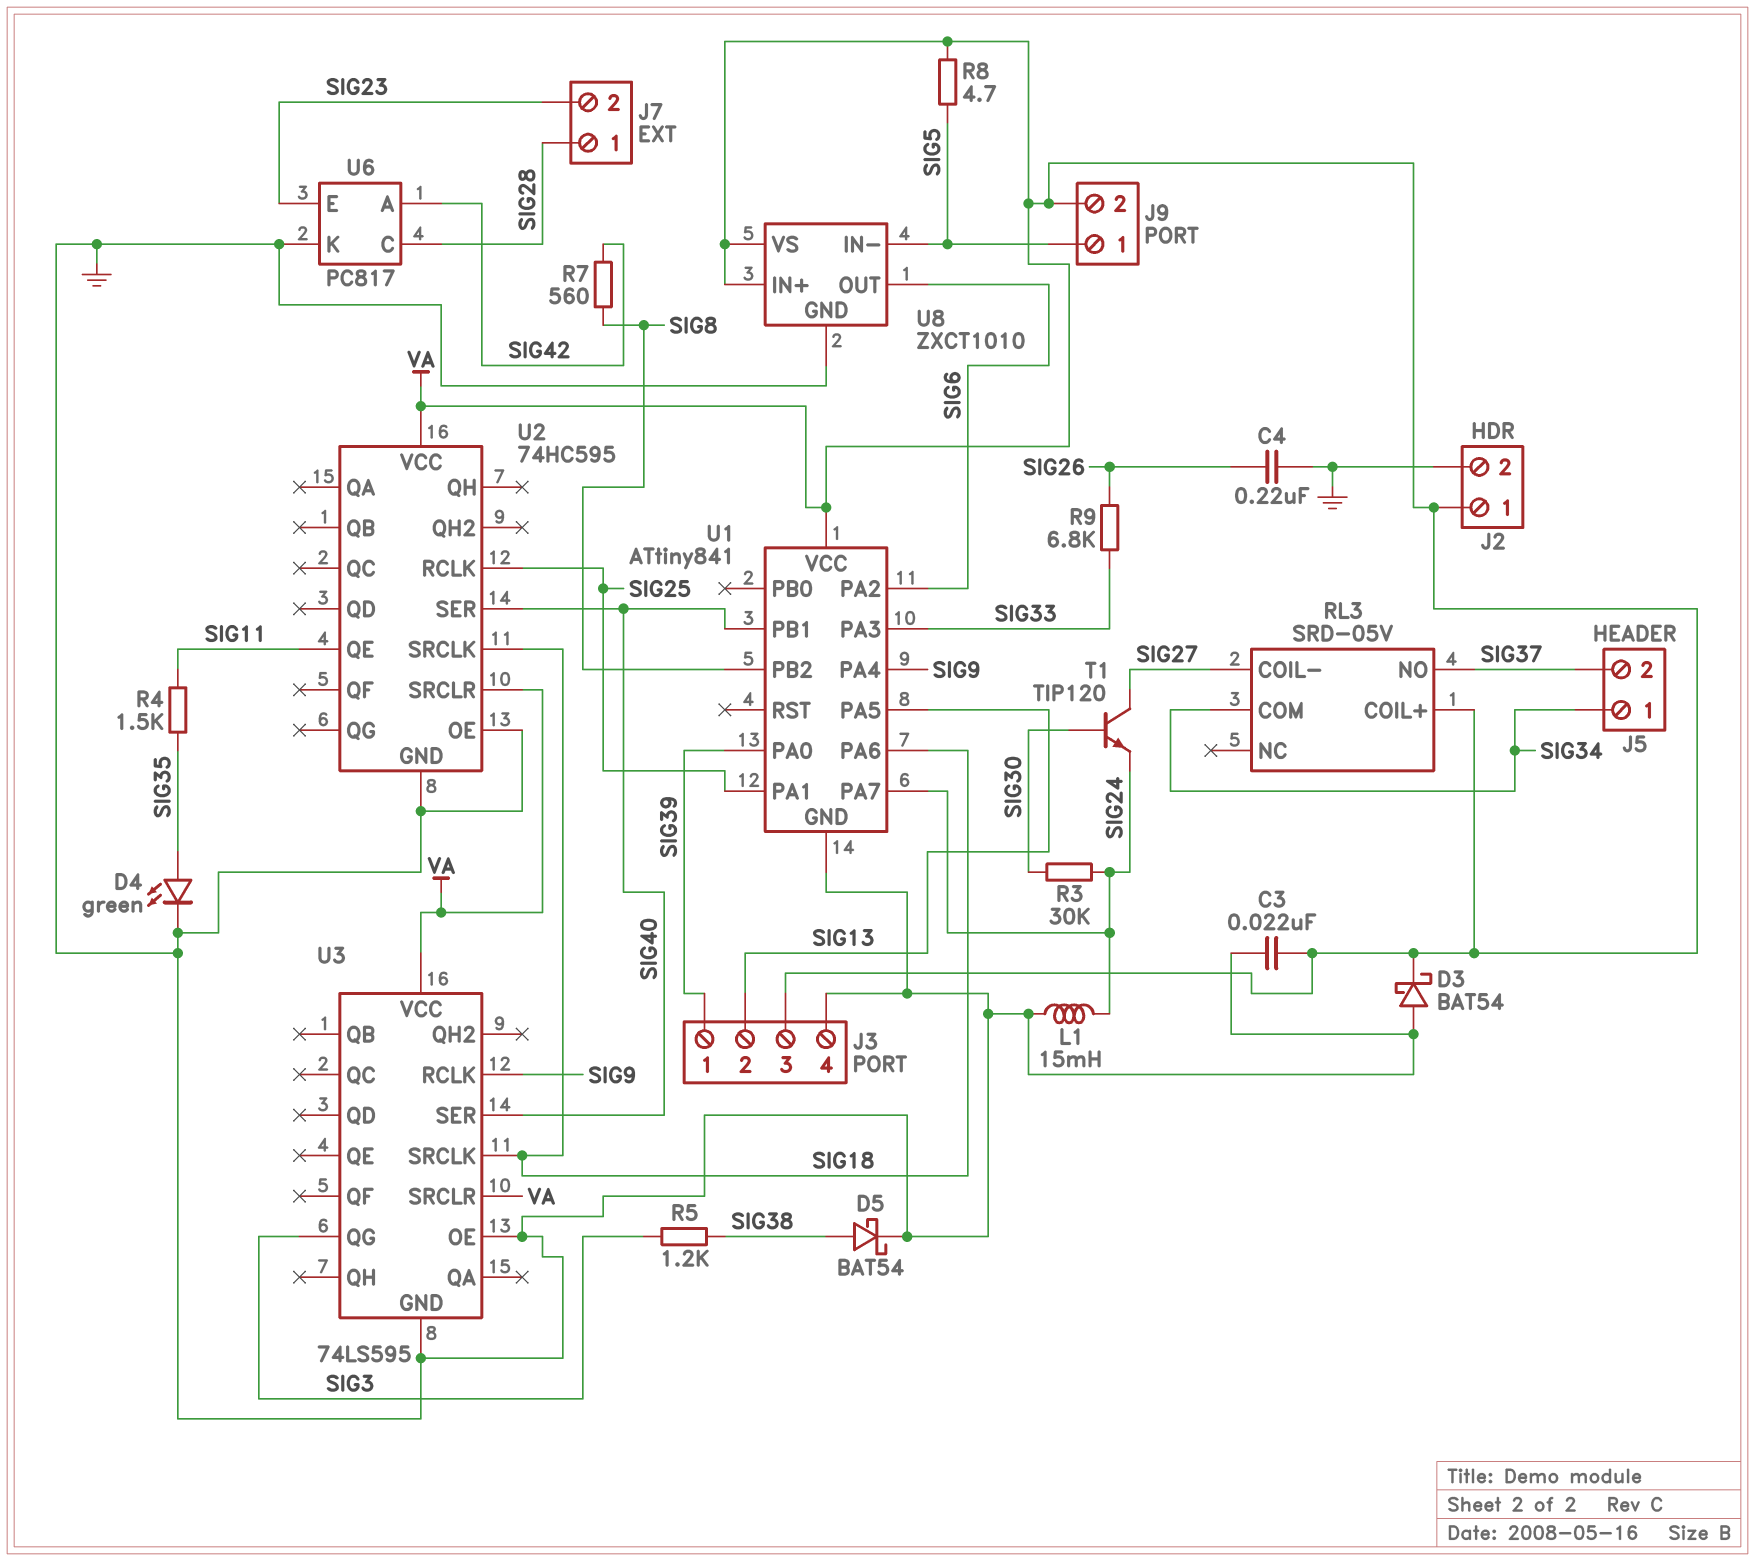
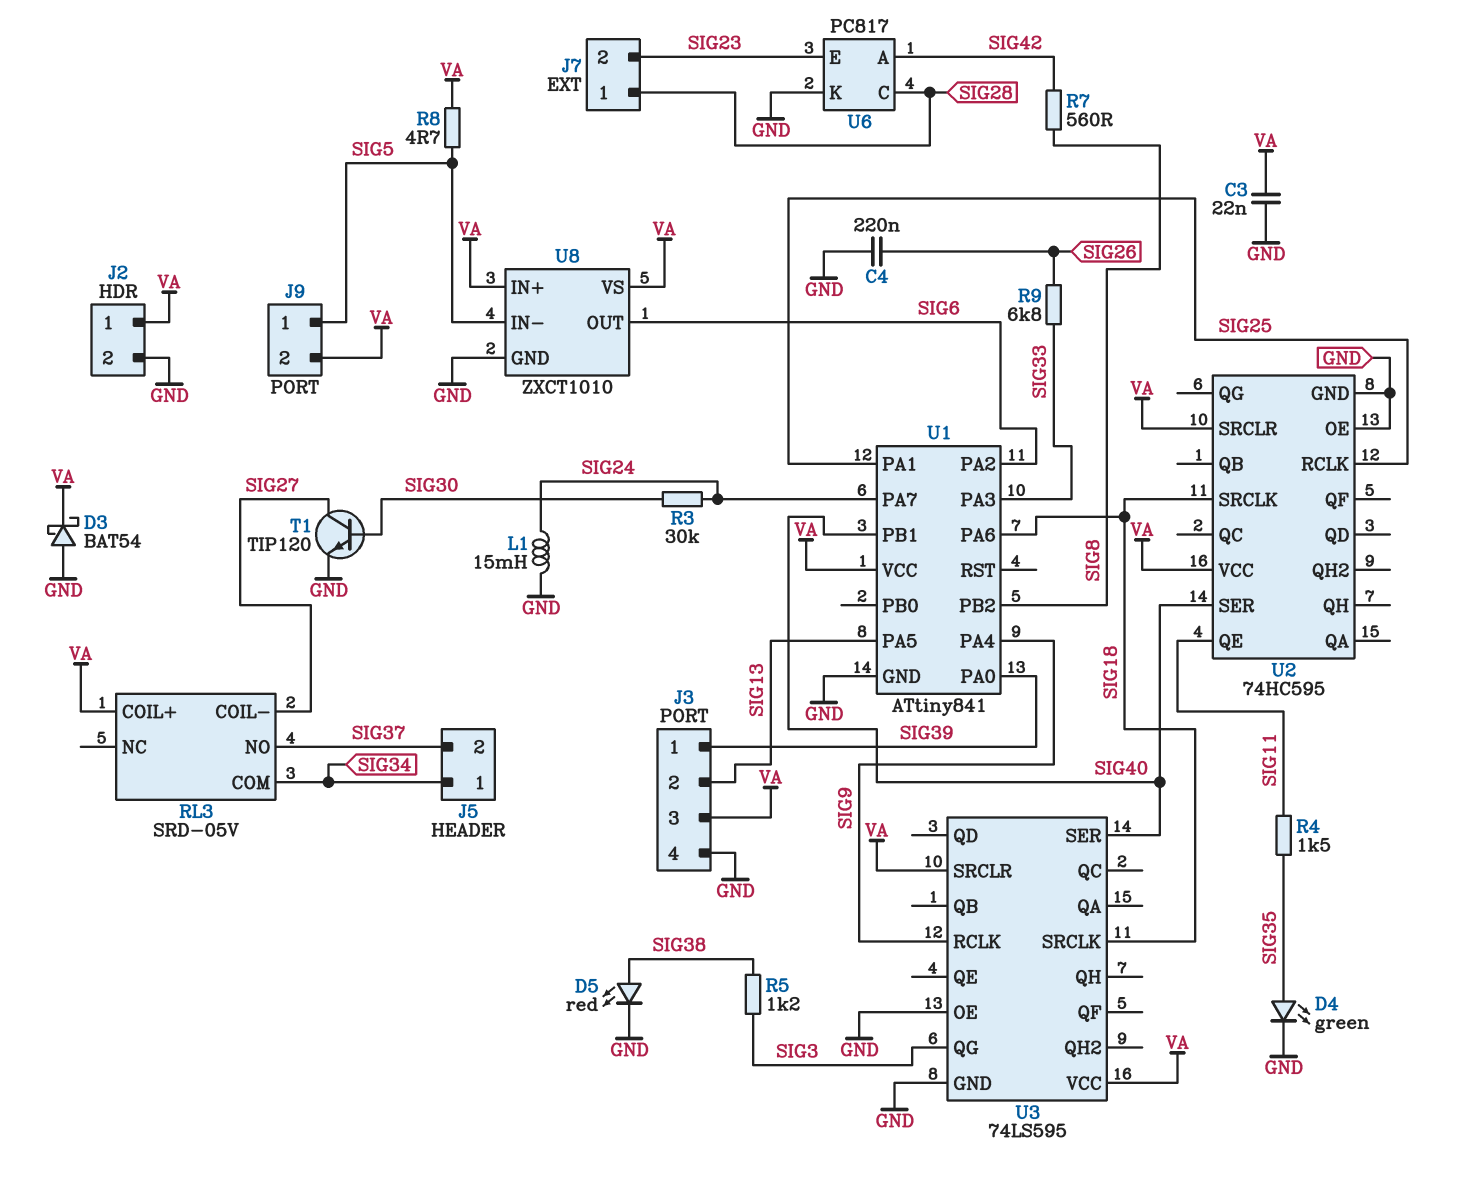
D5: schottky BAT54 (A SIG38, K GND) -> LED red (A SIG38, K GND)
T1: NPN TIP120 (B SIG30, C SIG27, E SIG24) -> NPN TIP120 (B SIG30, C SIG27, E GND)

